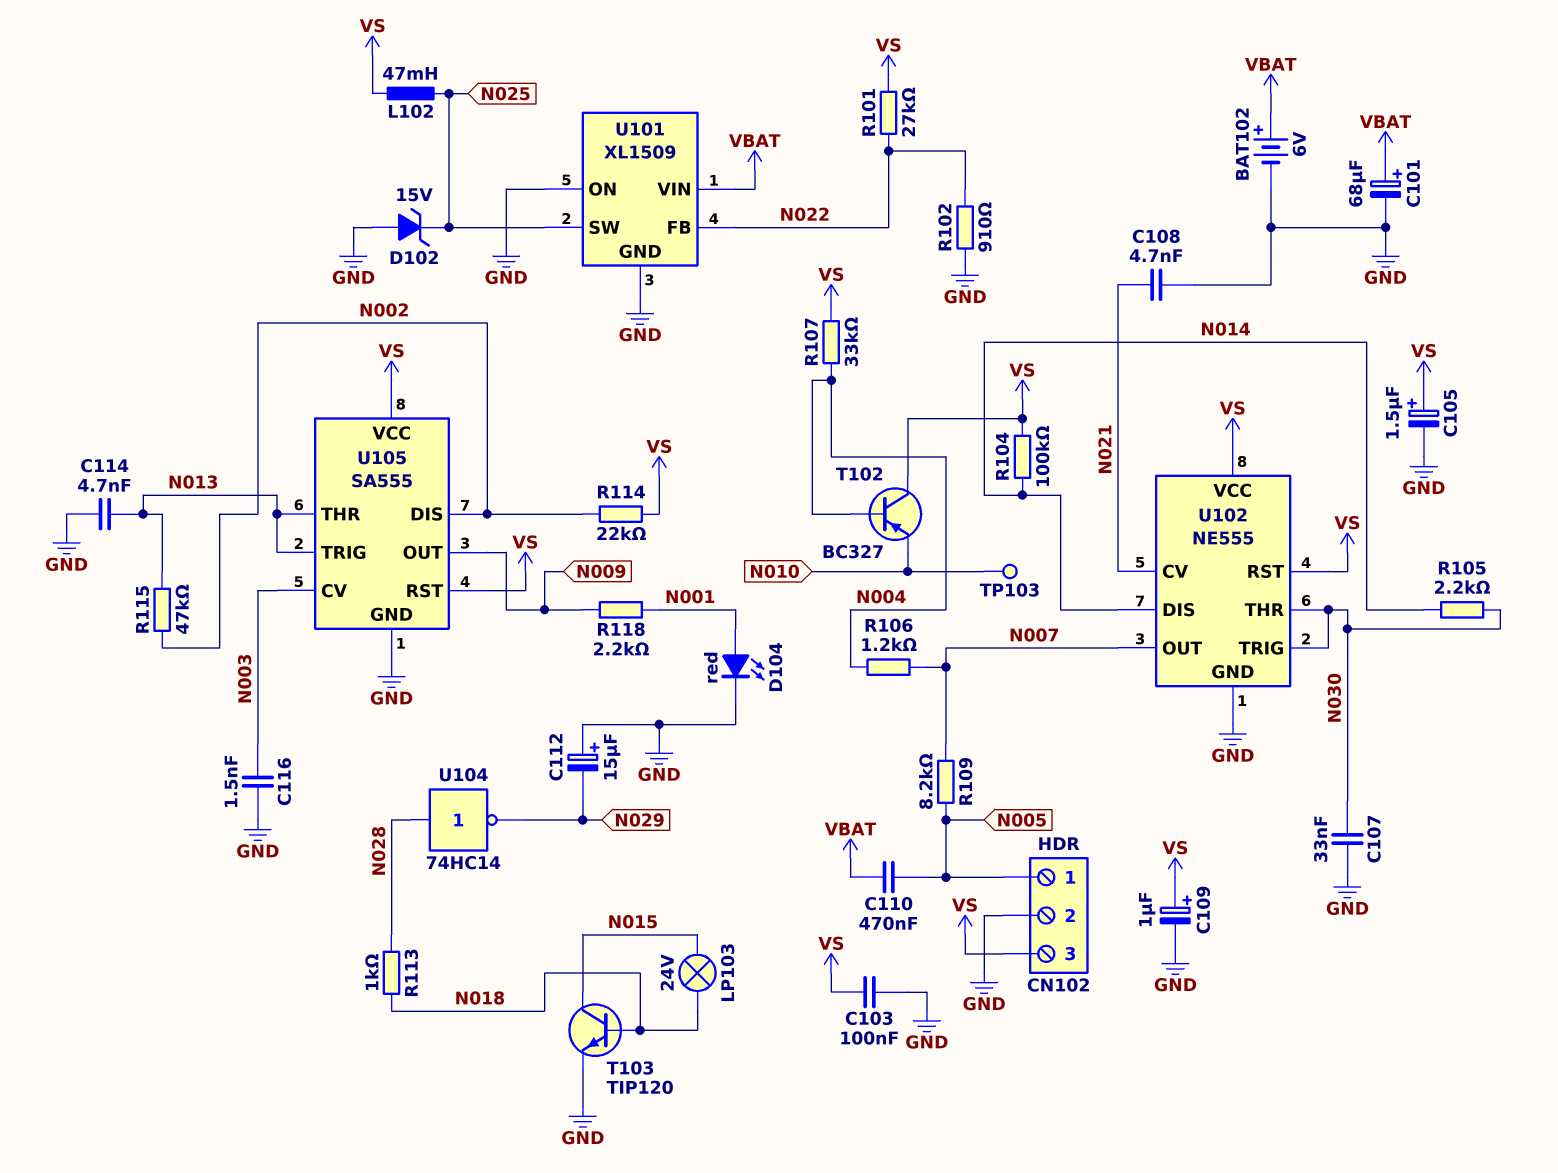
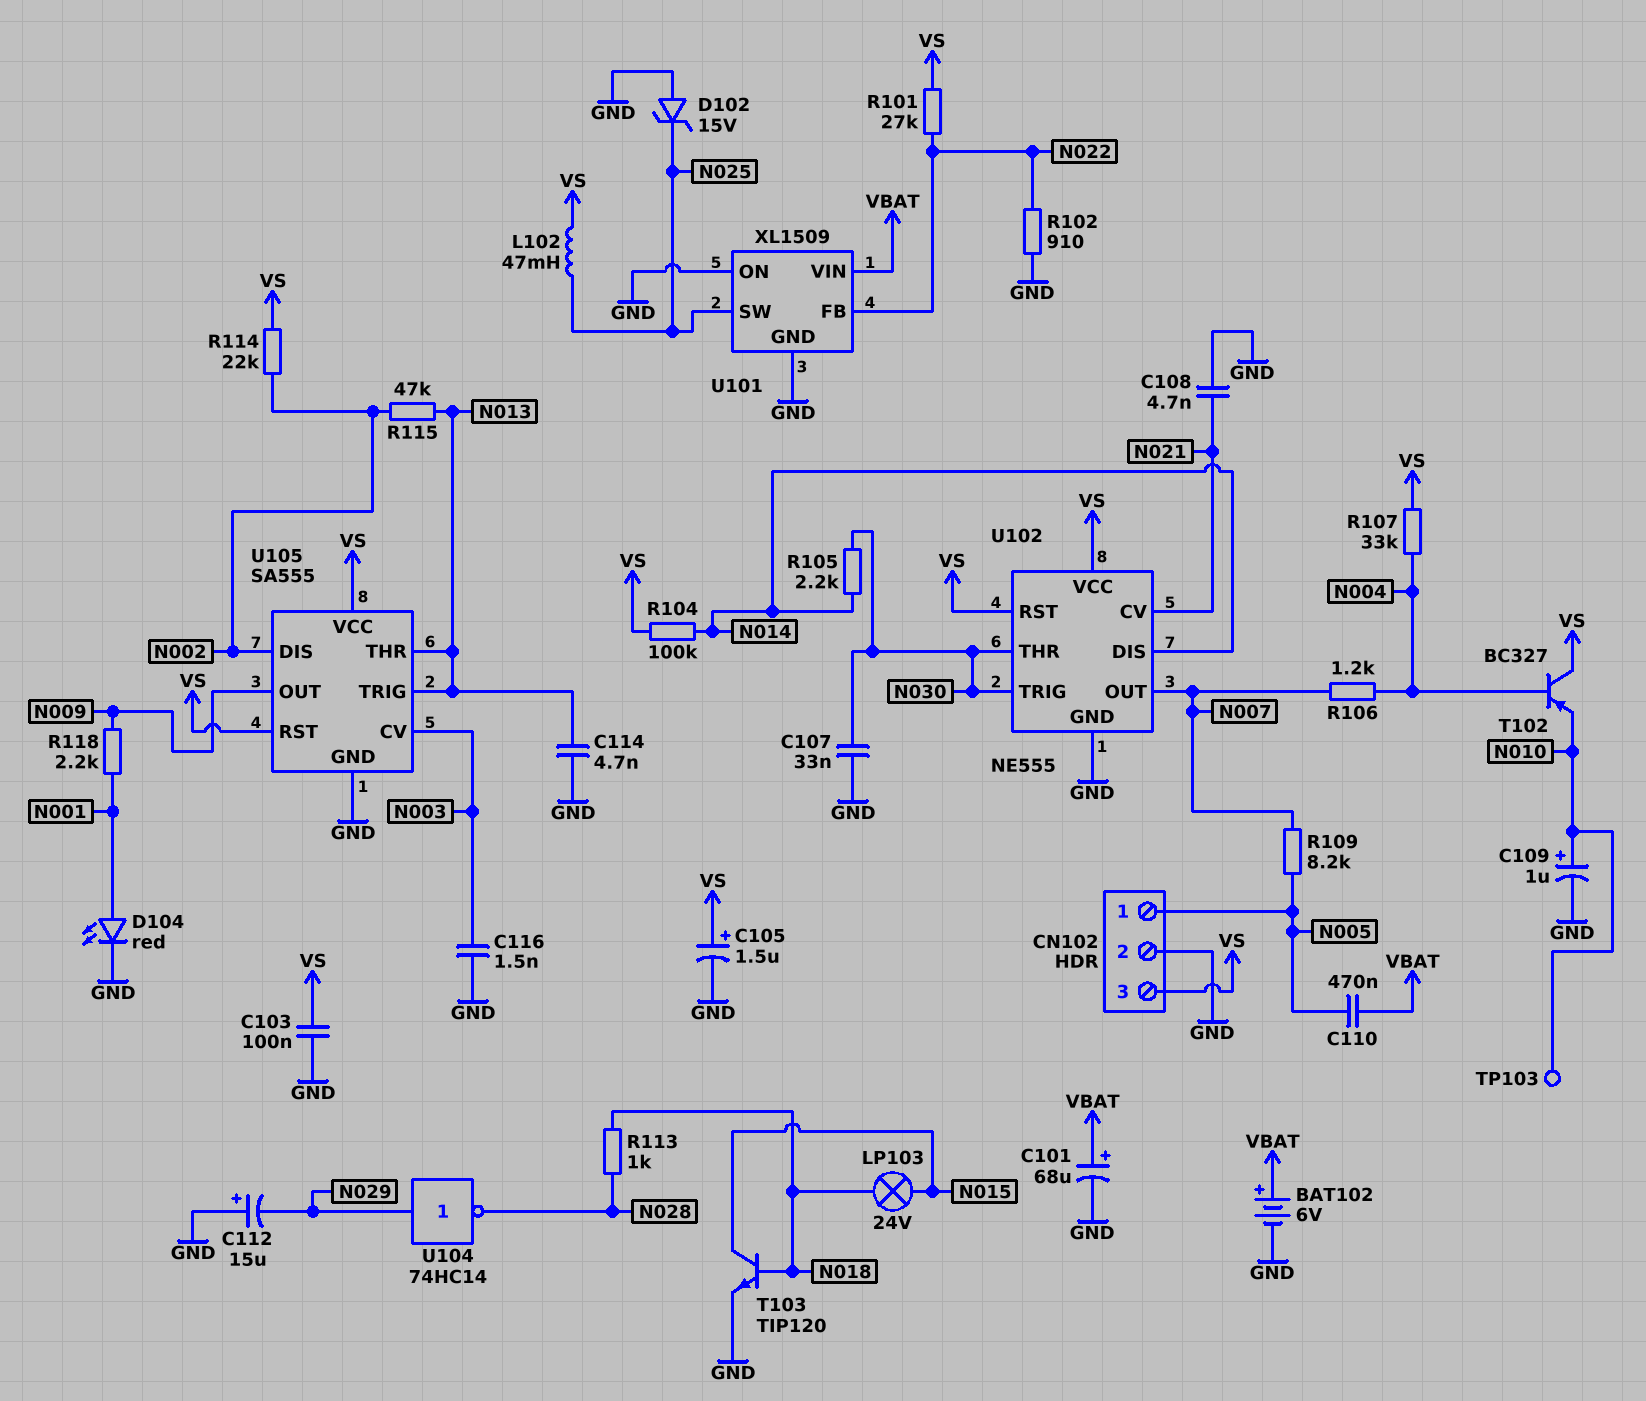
C109: 1uF (plus VS, minus GND) -> 1uF (plus N010, minus GND)
U104: NOT 74HC14 (in N028, out N029) -> NOT 74HC14 (in N029, out N028)

